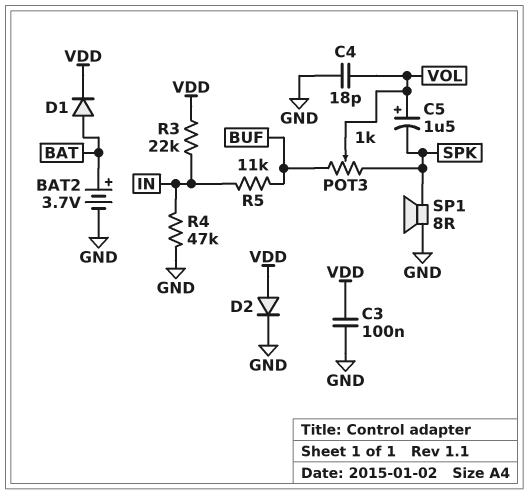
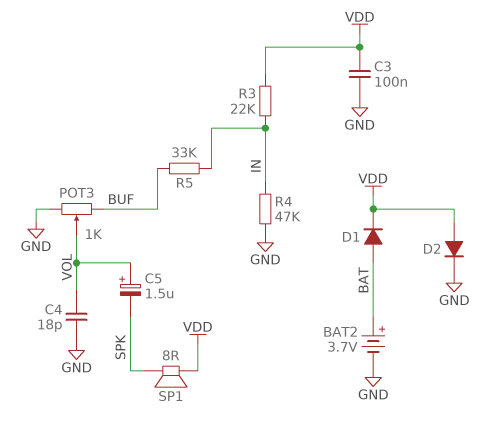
POT3: 1k (BUF, SPK, wiper VOL) -> 1k (BUF, GND, wiper VOL)
R5: 11k (BUF, IN) -> 33k (BUF, IN)
SP1: speaker 8R (GND, SPK) -> speaker 8R (SPK, VDD)

